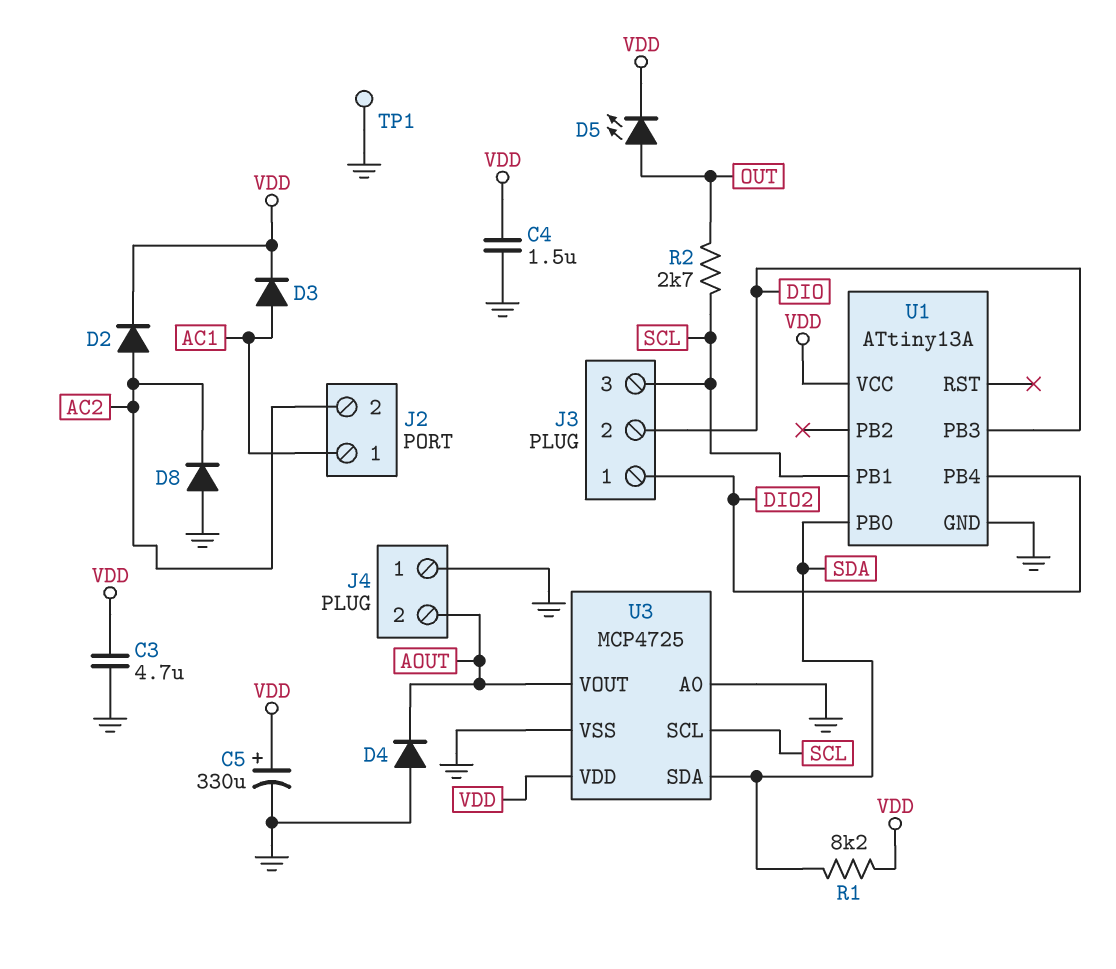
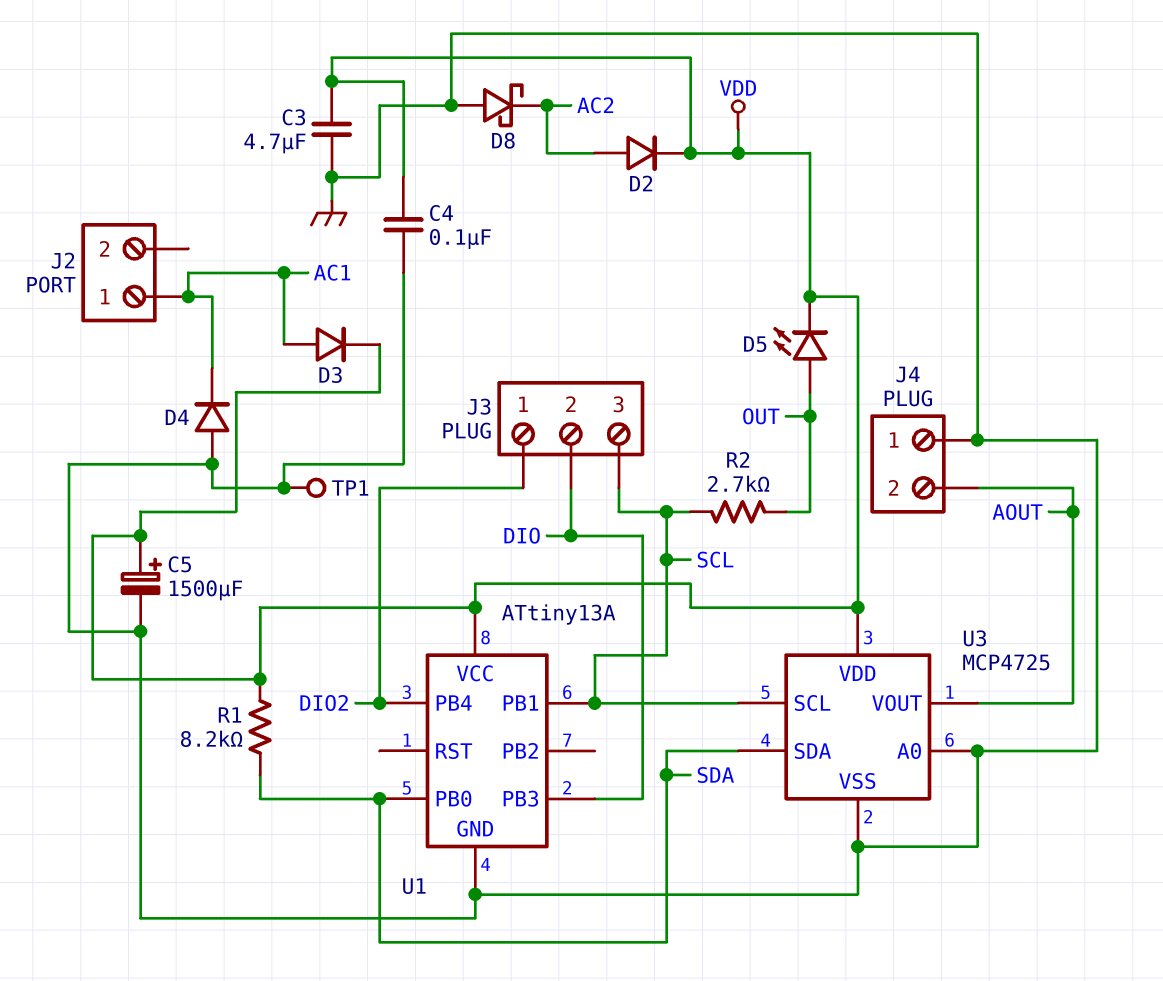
C4: 1.5uF (GND, VDD) -> 100nF (GND, VDD)
C5: 330uF (plus VDD, minus GND) -> 1500uF (plus VDD, minus GND)
D4: diode (A GND, K AOUT) -> diode (A GND, K AC1)
D8: diode (A GND, K AC2) -> schottky (A GND, K AC2)
J2 pin 2: AC2 -> none

